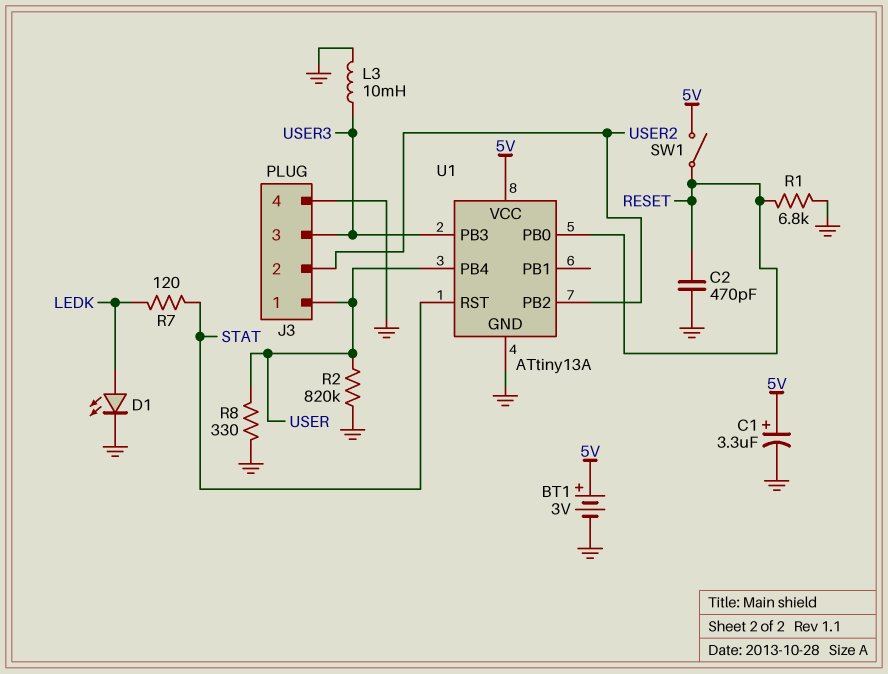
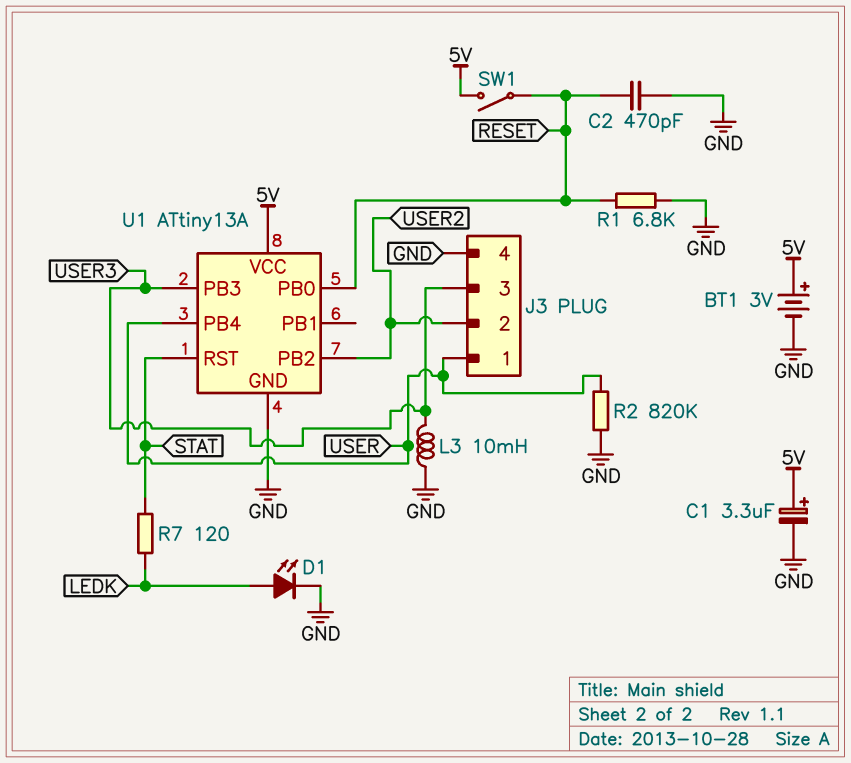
R8: 330 (GND, USER) -> none

